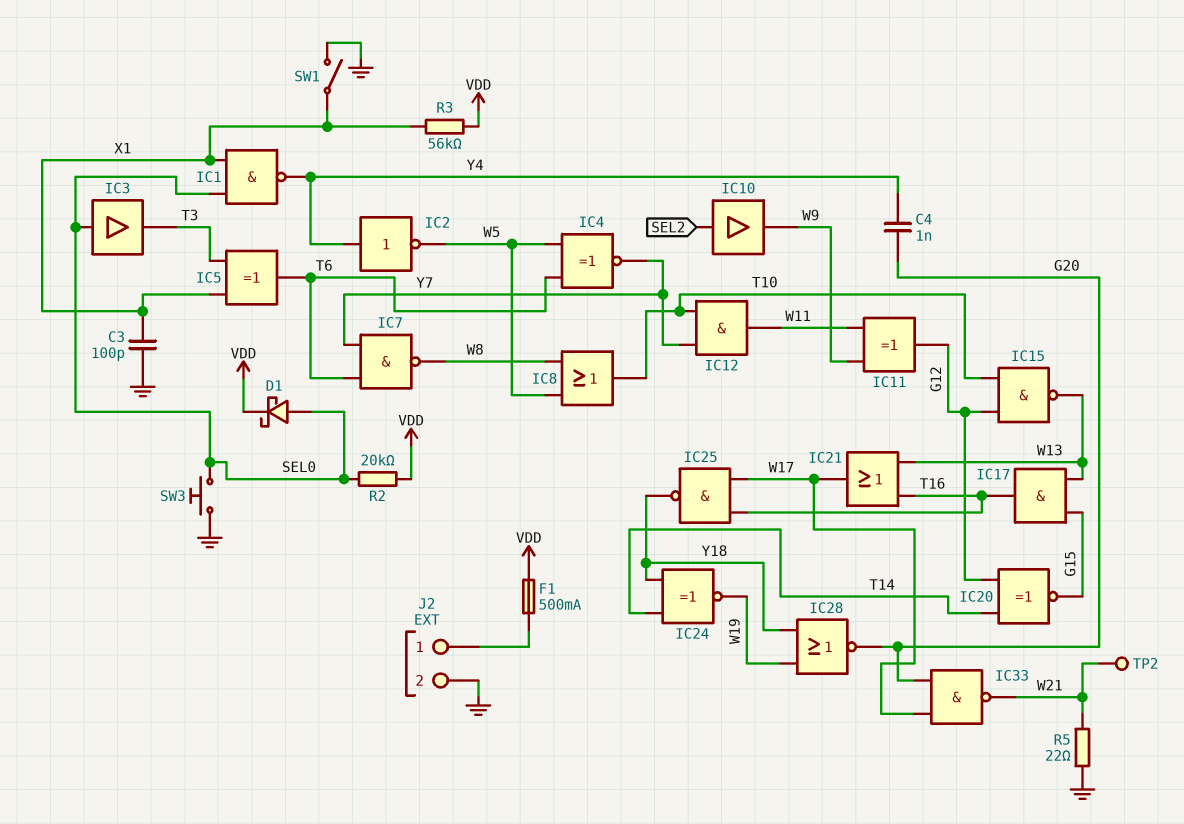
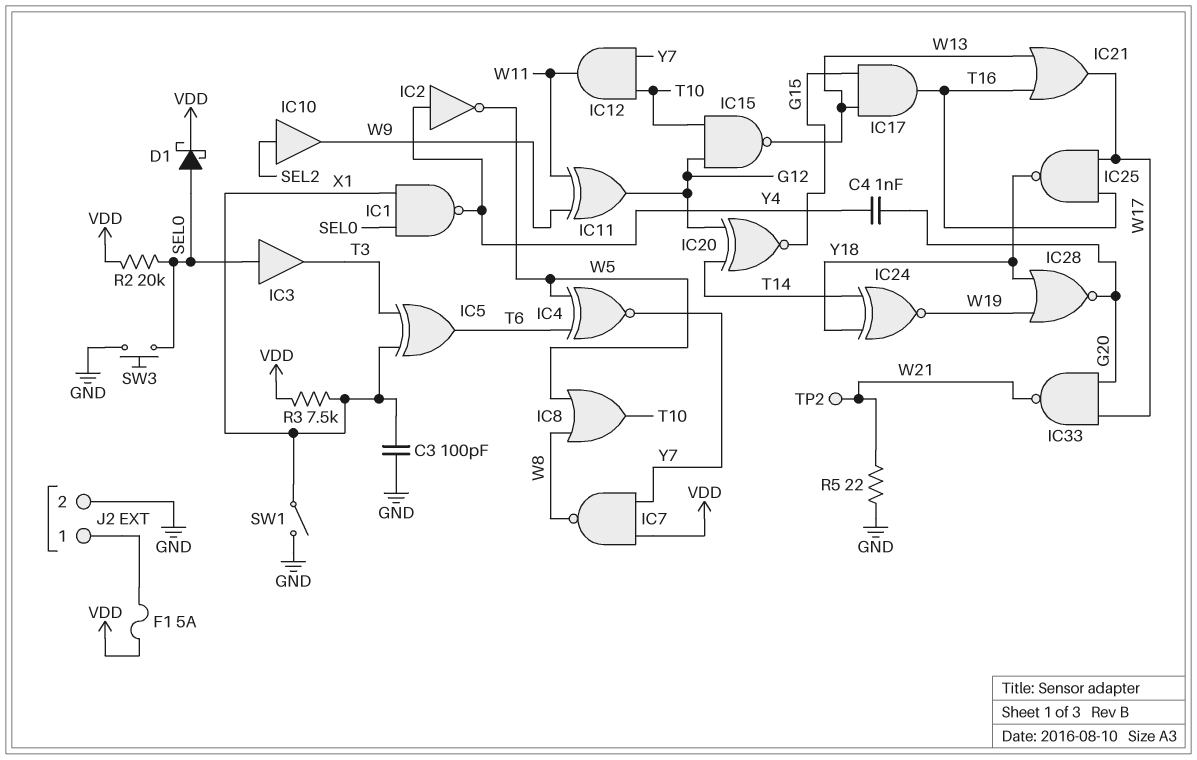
F1: 500mA (J2/1, VDD) -> 5A (J2/1, VDD)
IC7: NAND (in T6, in Y7, out W8) -> NAND (in VDD, in Y7, out W8)
R3: 56k (VDD, X1) -> 7.5k (VDD, X1)

